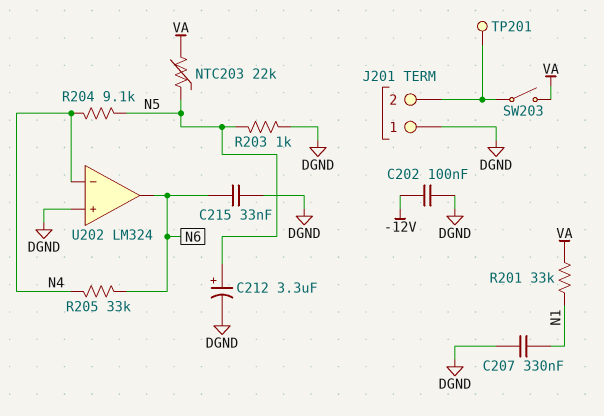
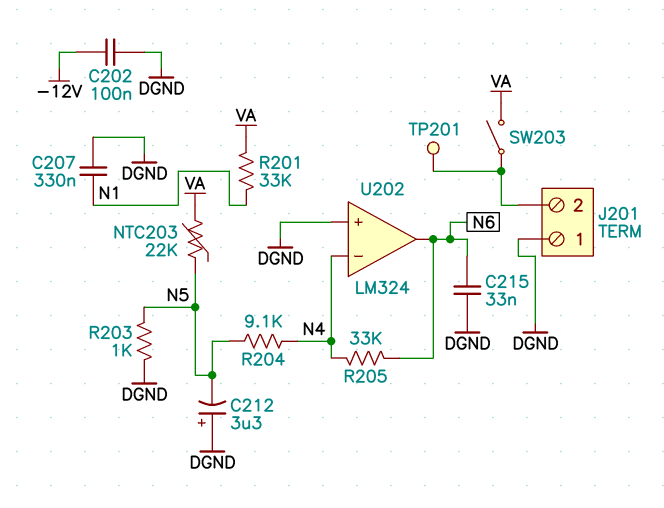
C212: 3.3uF (plus N5, minus DGND) -> 3.3uF (plus DGND, minus N5)

